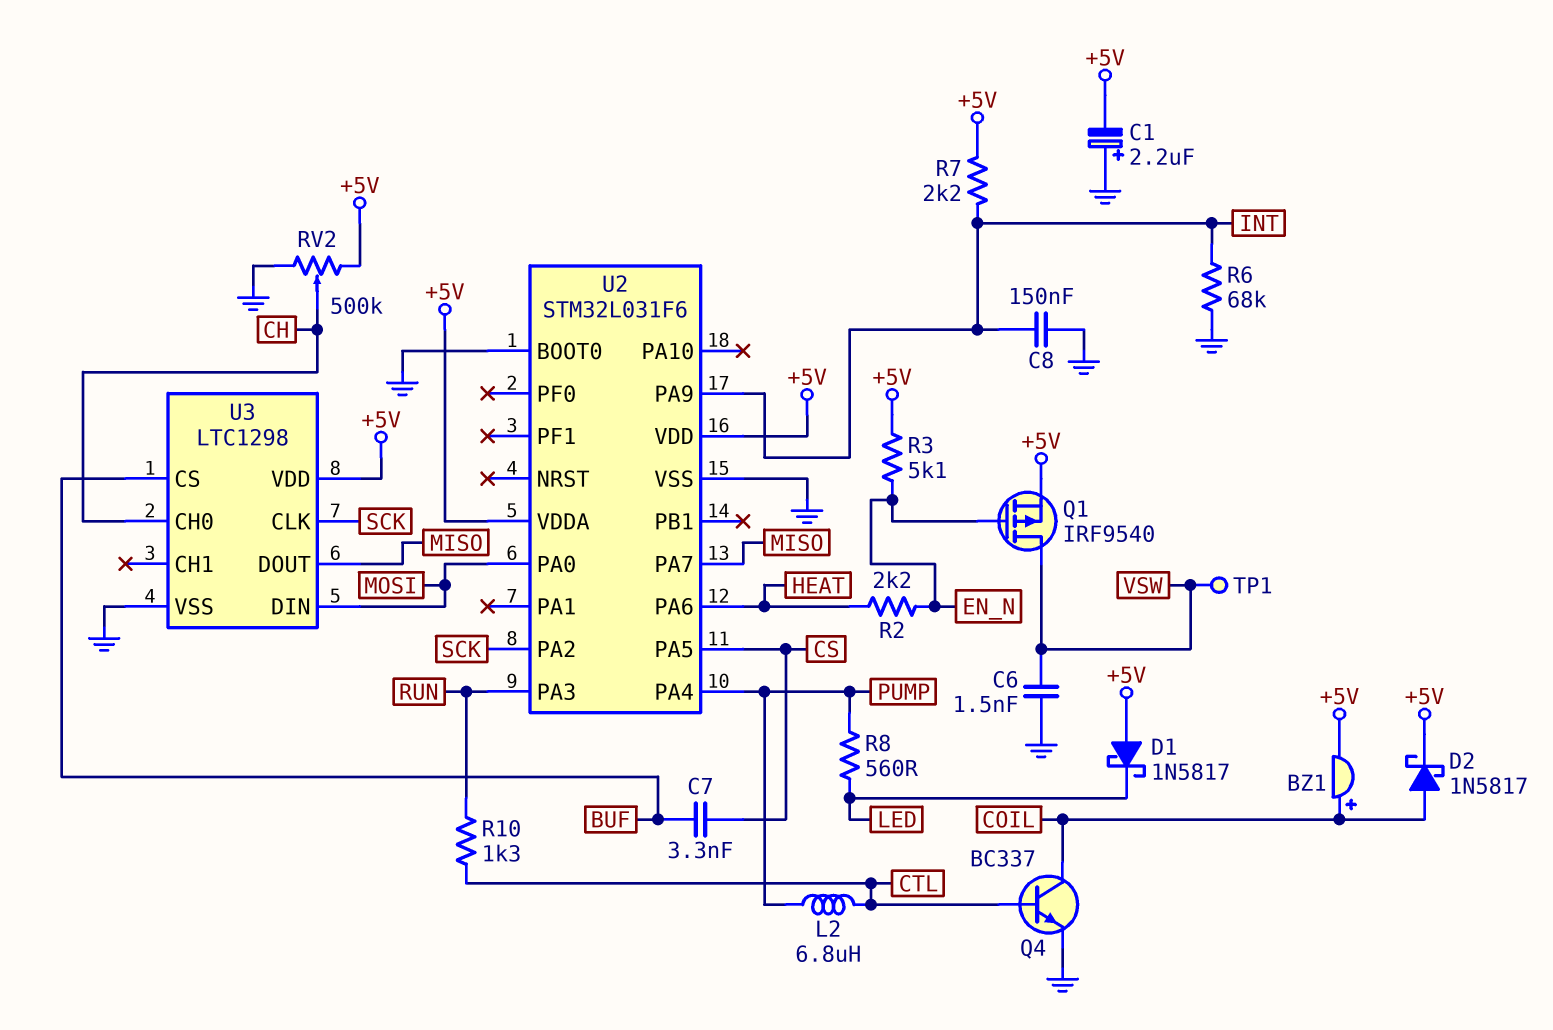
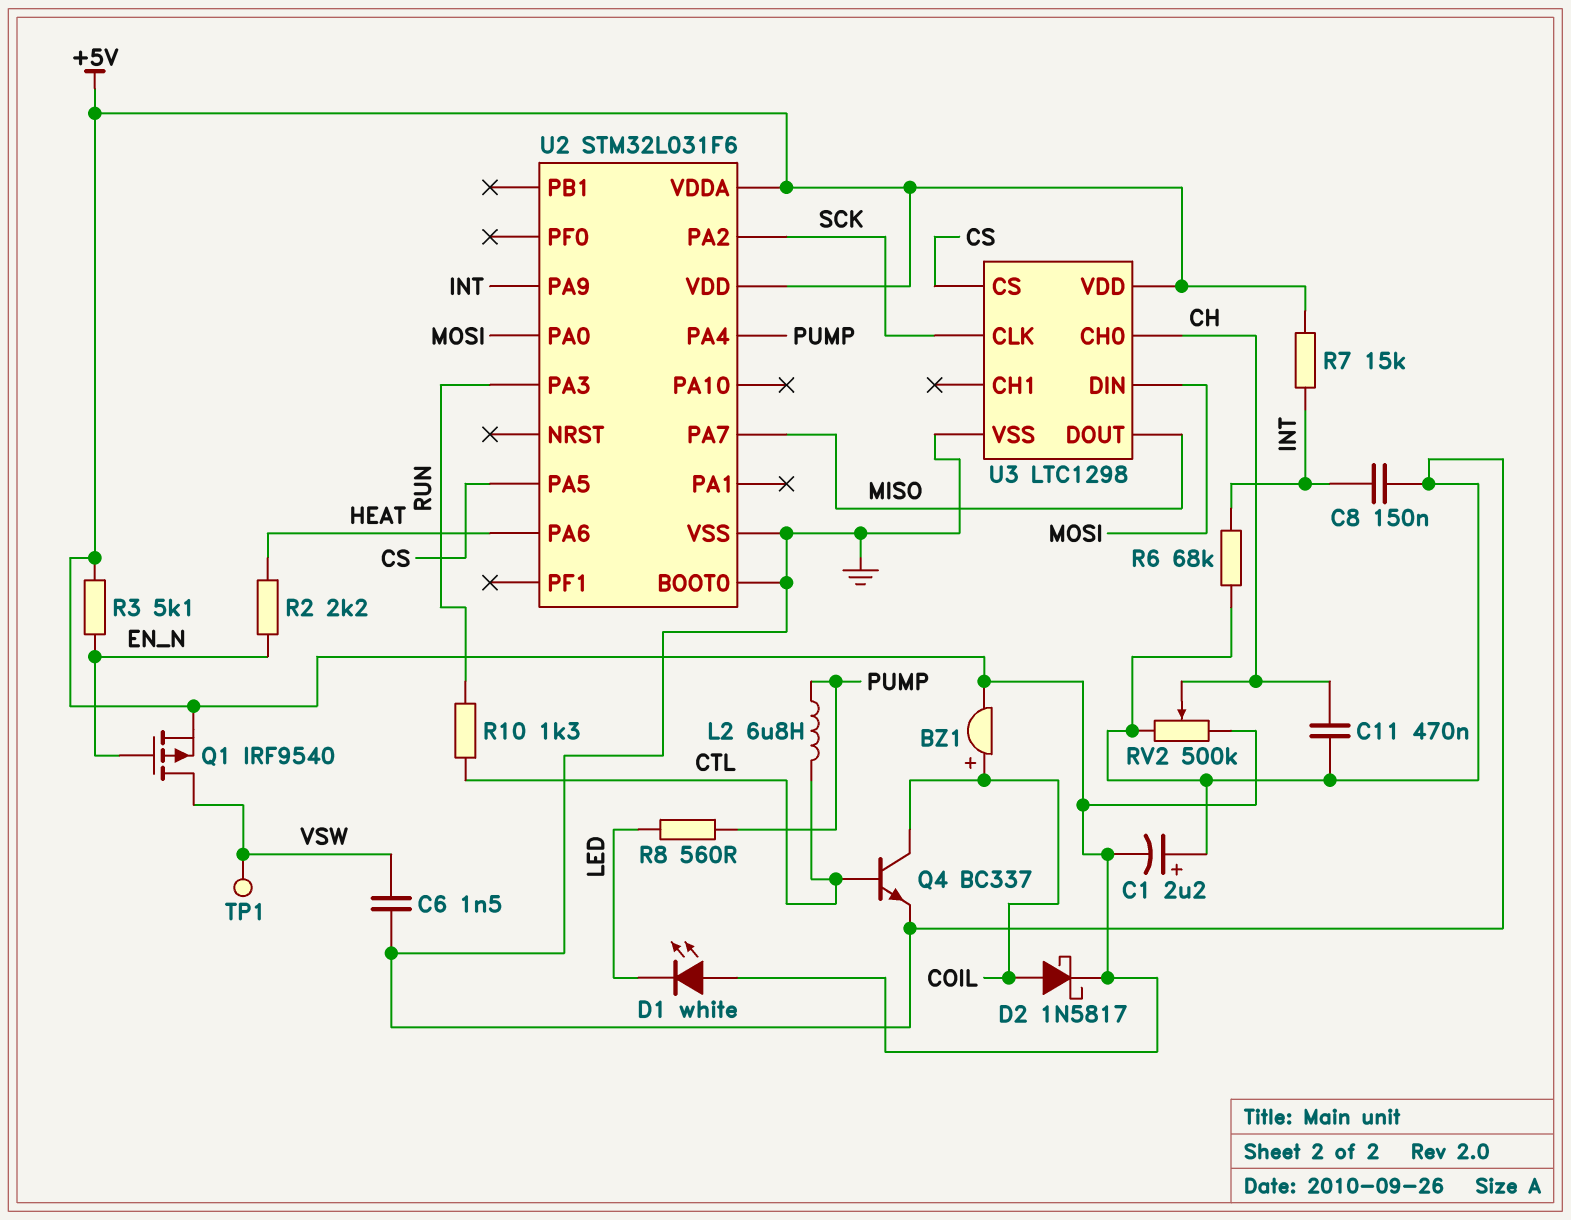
C7: 3.3nF (BUF, CS) -> none
C11: none -> 470nF (CH, GND)
D1: schottky 1N5817 (A +5V, K LED) -> LED white (A +5V, K LED)
R7: 2.2k (+5V, INT) -> 15k (+5V, INT)
U3 pin CS: BUF -> CS

